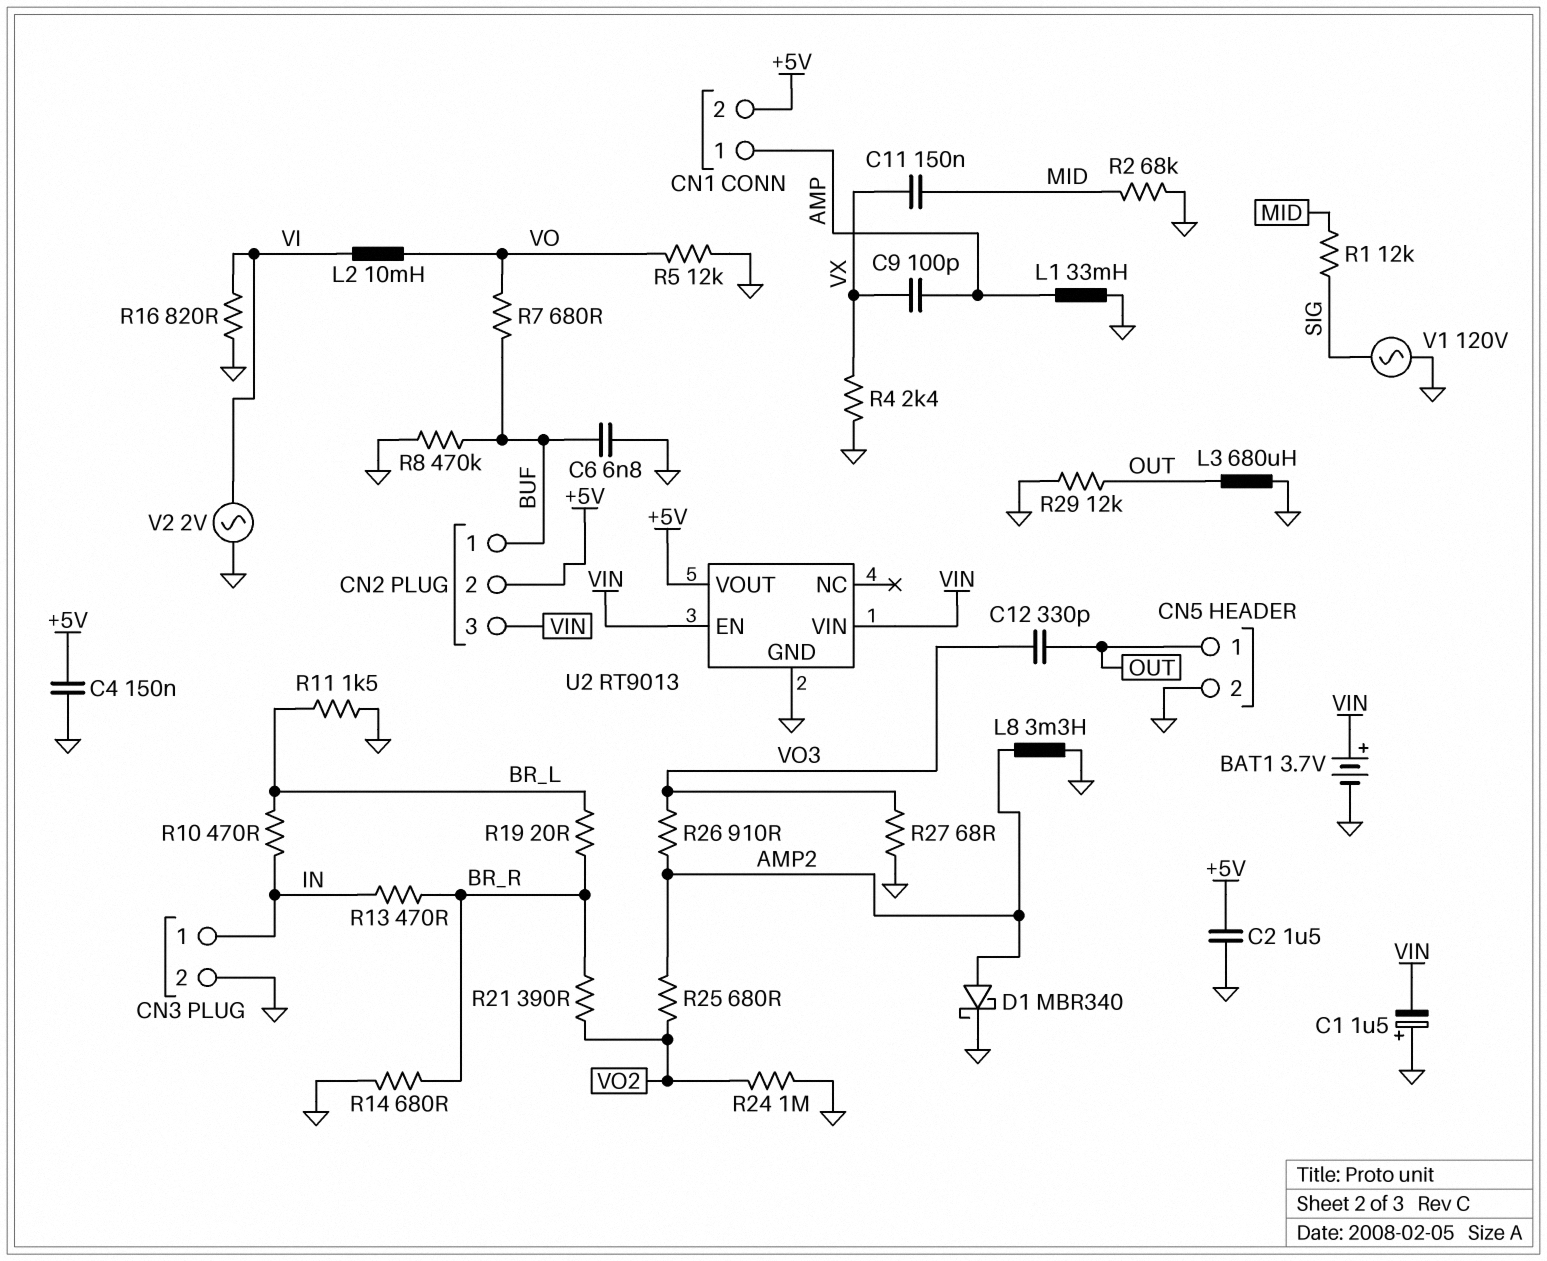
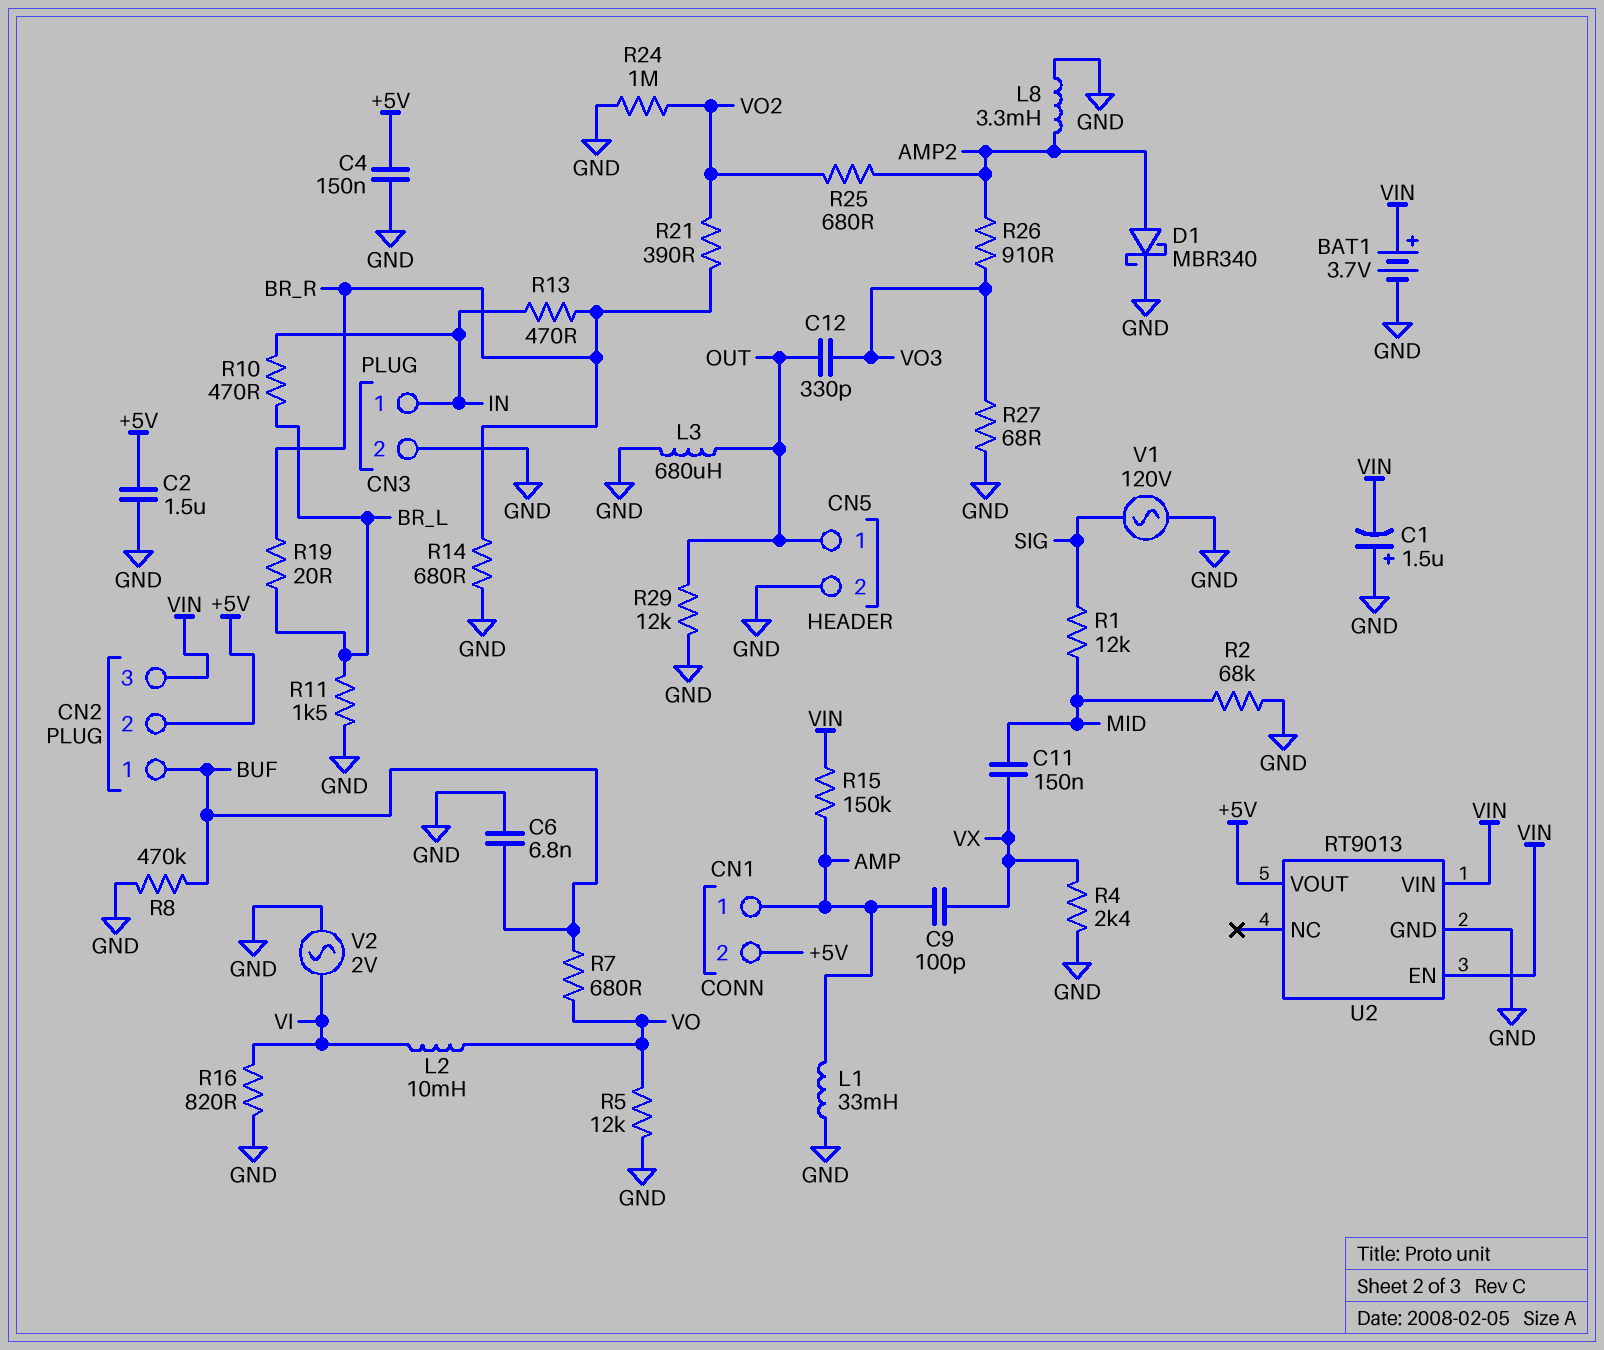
R15: none -> 150k (AMP, VIN)

